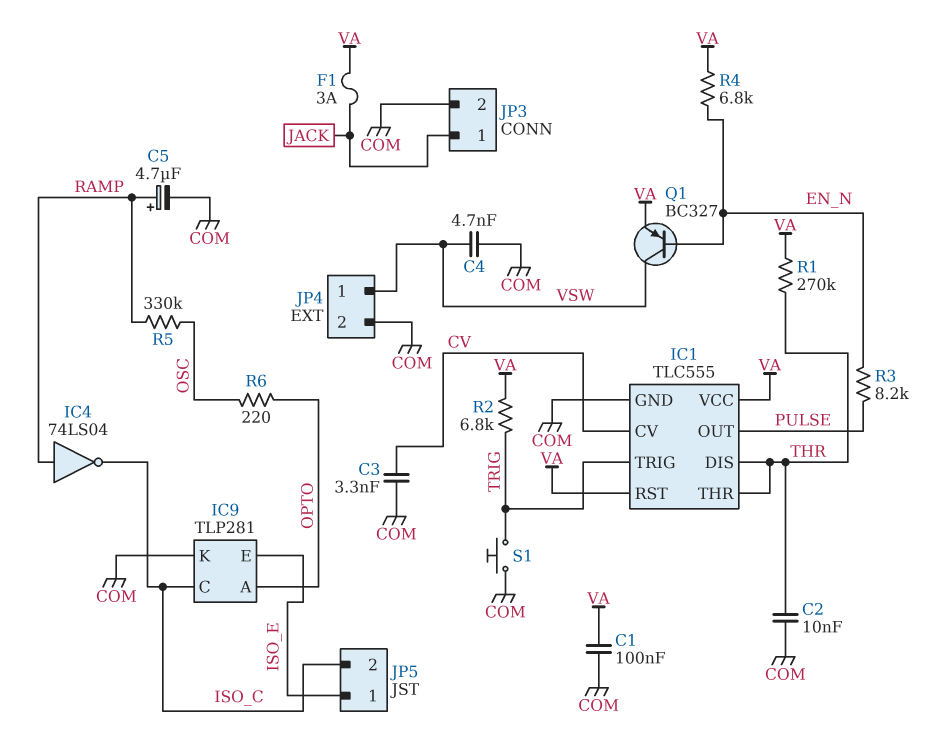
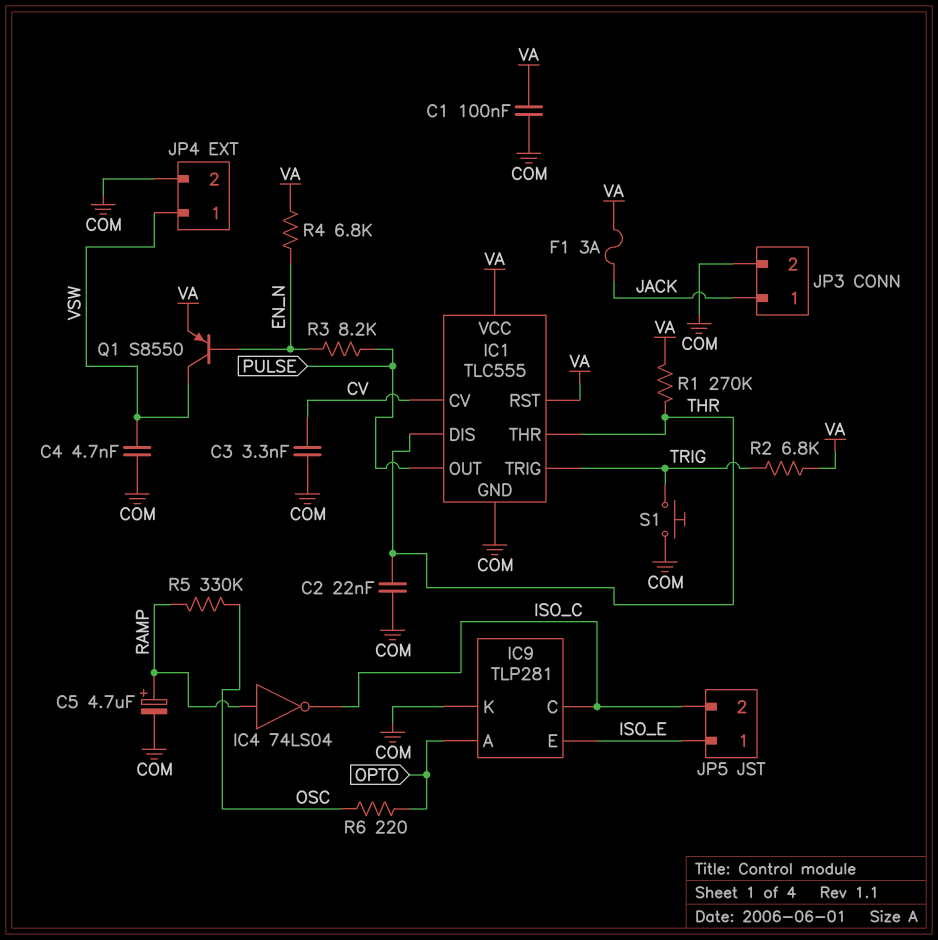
C2: 10nF (COM, THR) -> 22nF (COM, THR)
Q1: PNP BC327 (B EN_N, C VSW, E VA) -> PNP S8550 (B EN_N, C VSW, E VA)

